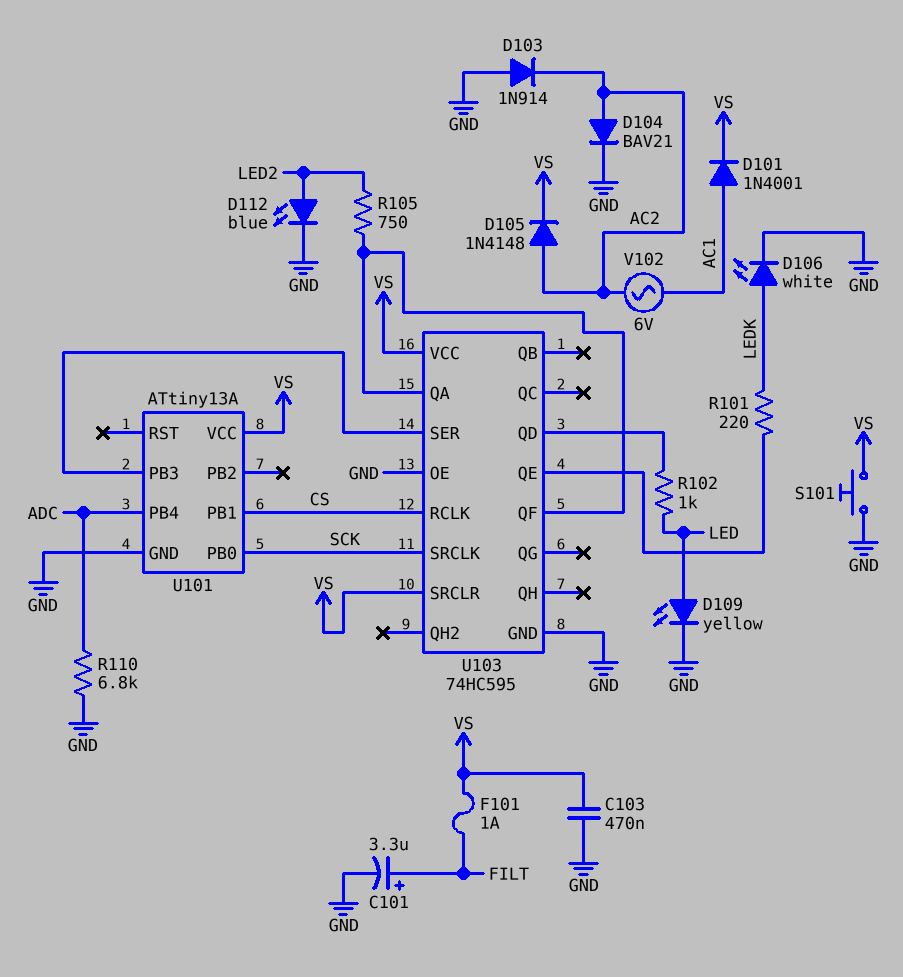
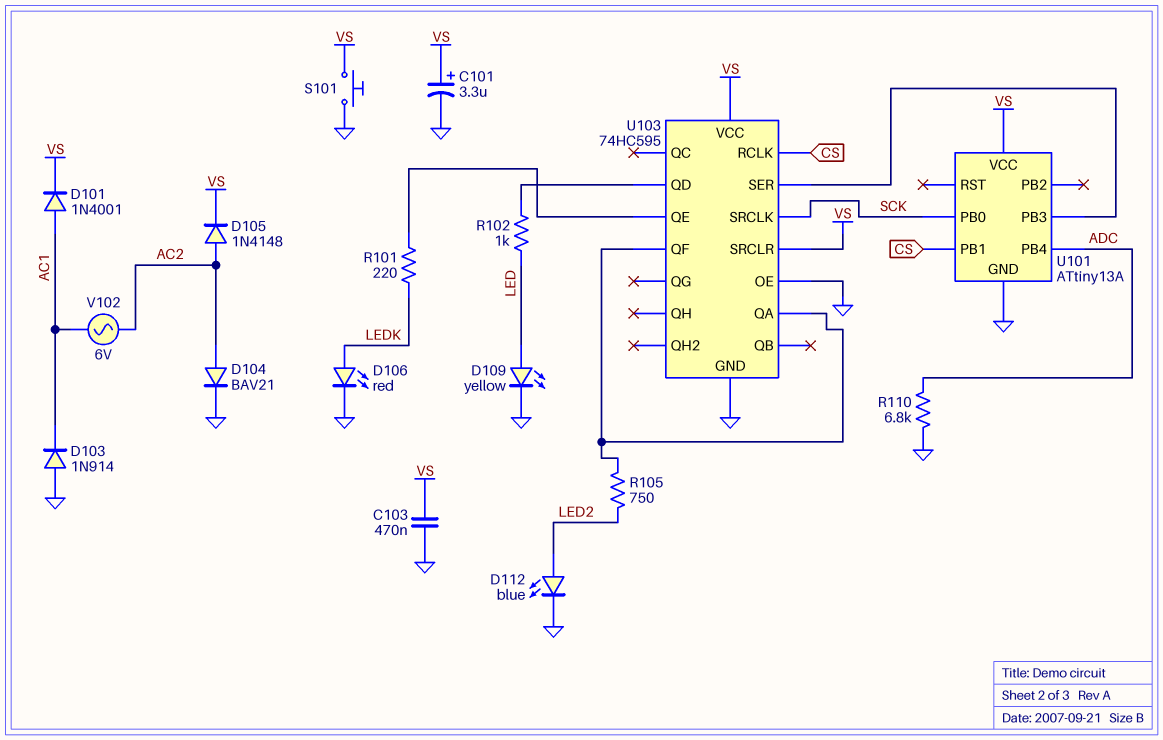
C101: 3.3uF (plus FILT, minus GND) -> 3.3uF (plus VS, minus GND)
D103: diode 1N914 (A GND, K AC2) -> diode 1N914 (A GND, K AC1)
D106: LED white (A LEDK, K GND) -> LED red (A LEDK, K GND)
F101: 1A (FILT, VS) -> none

